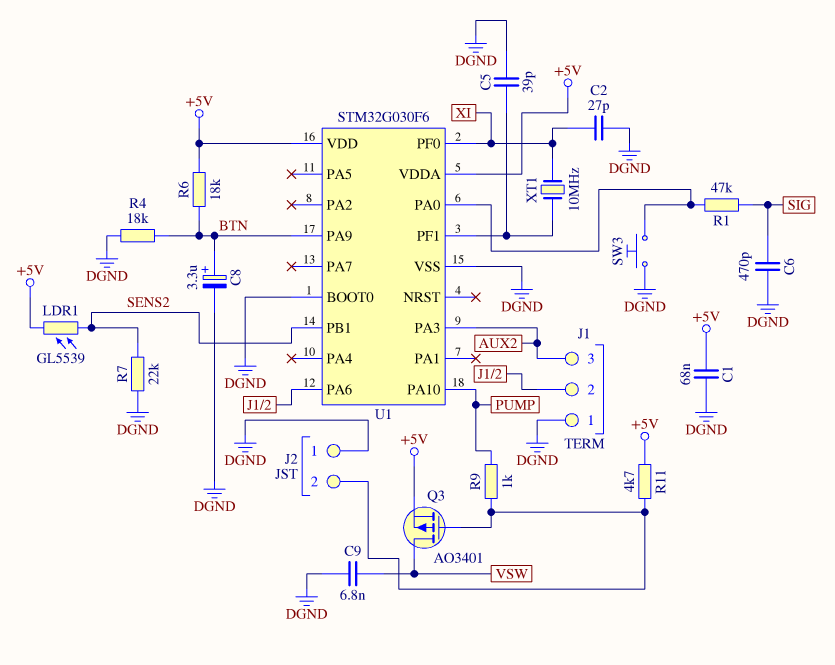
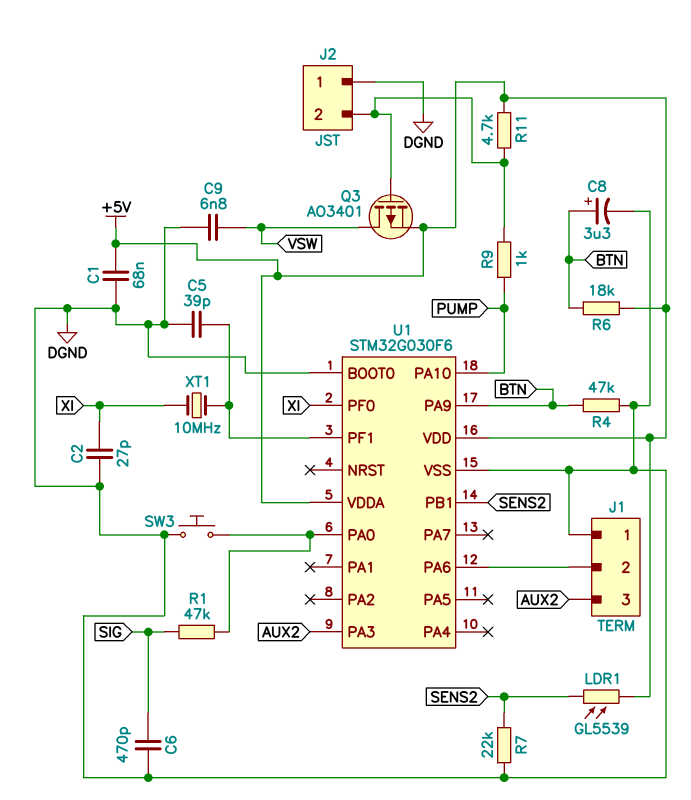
R4: 18k (BTN, DGND) -> 47k (BTN, DGND)

